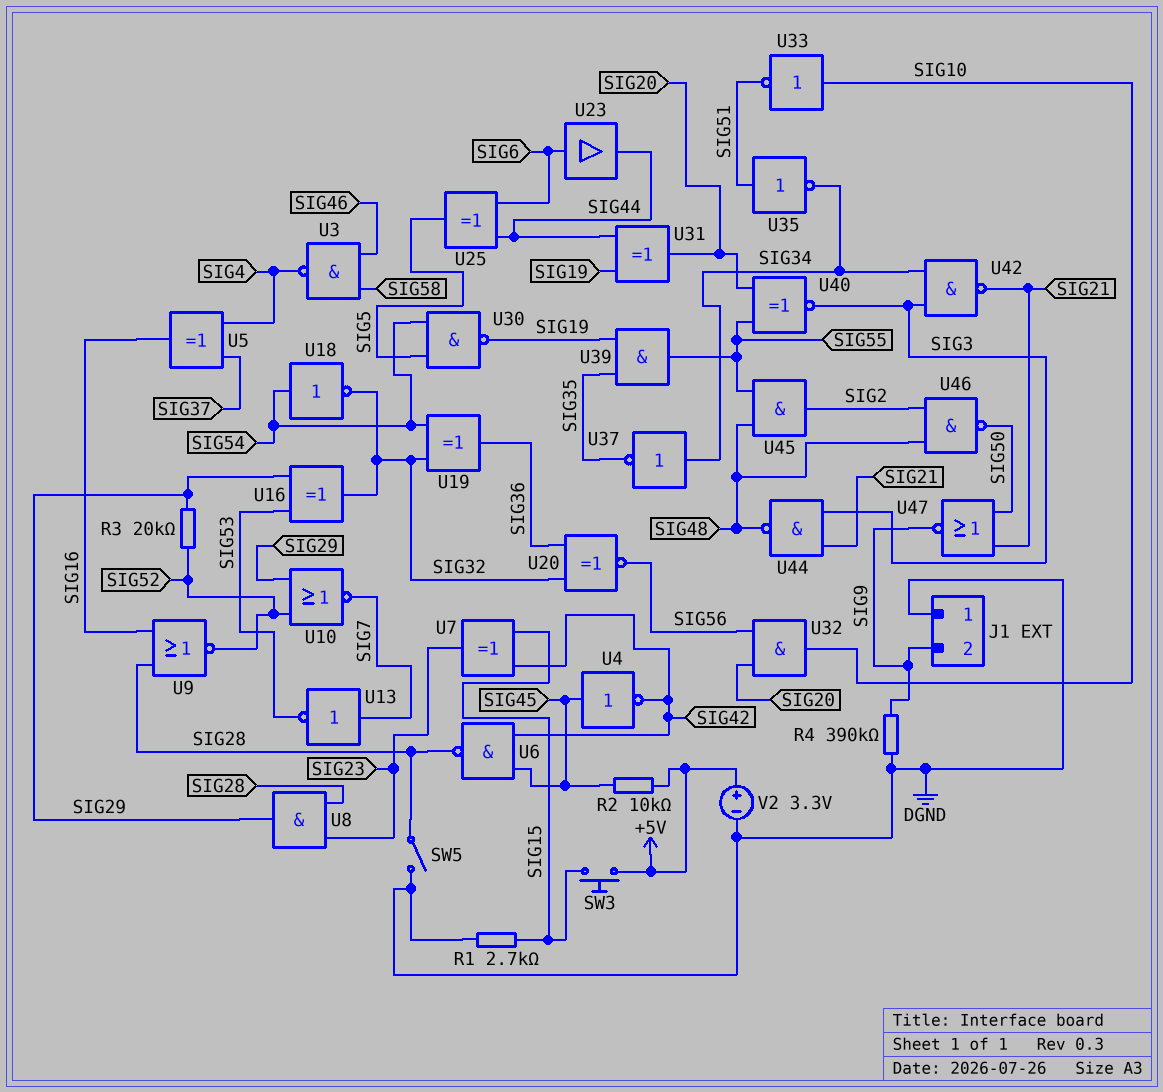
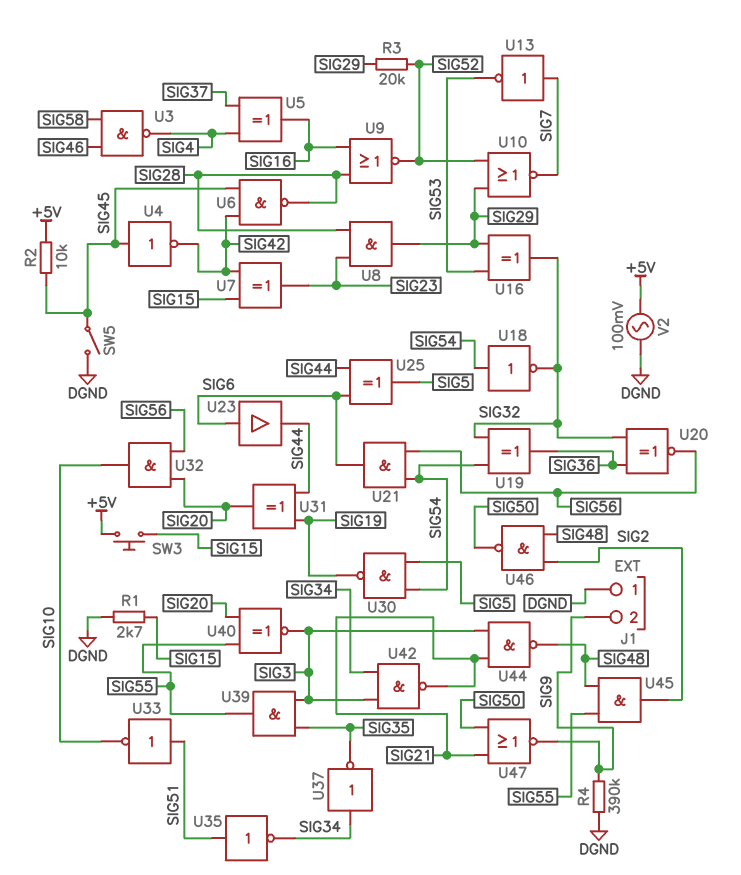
SW5: switch (DGND, SIG28) -> switch (DGND, SIG45)
U21: none -> AND (in SIG54, in SIG56, out SIG6)
U33: NOT (in SIG10, out SIG51) -> NOT (in SIG51, out SIG10)
U39: AND (in SIG19, in SIG35, out SIG55) -> AND (in SIG3, in SIG35, out SIG55)
V2: 3.3V (plus +5V, minus DGND) -> AC 100mV (+5V, DGND)

